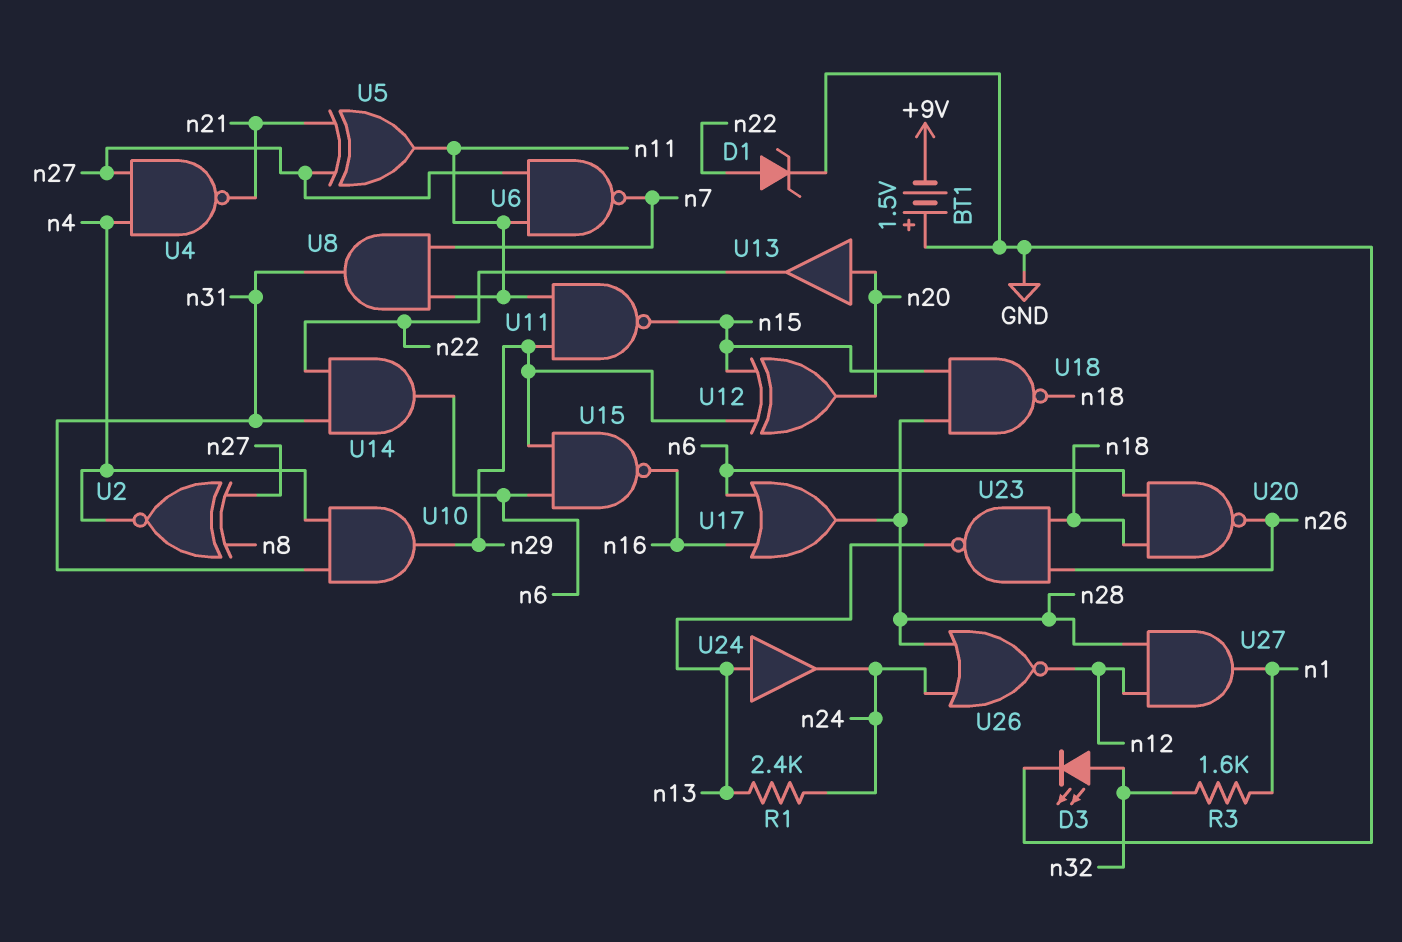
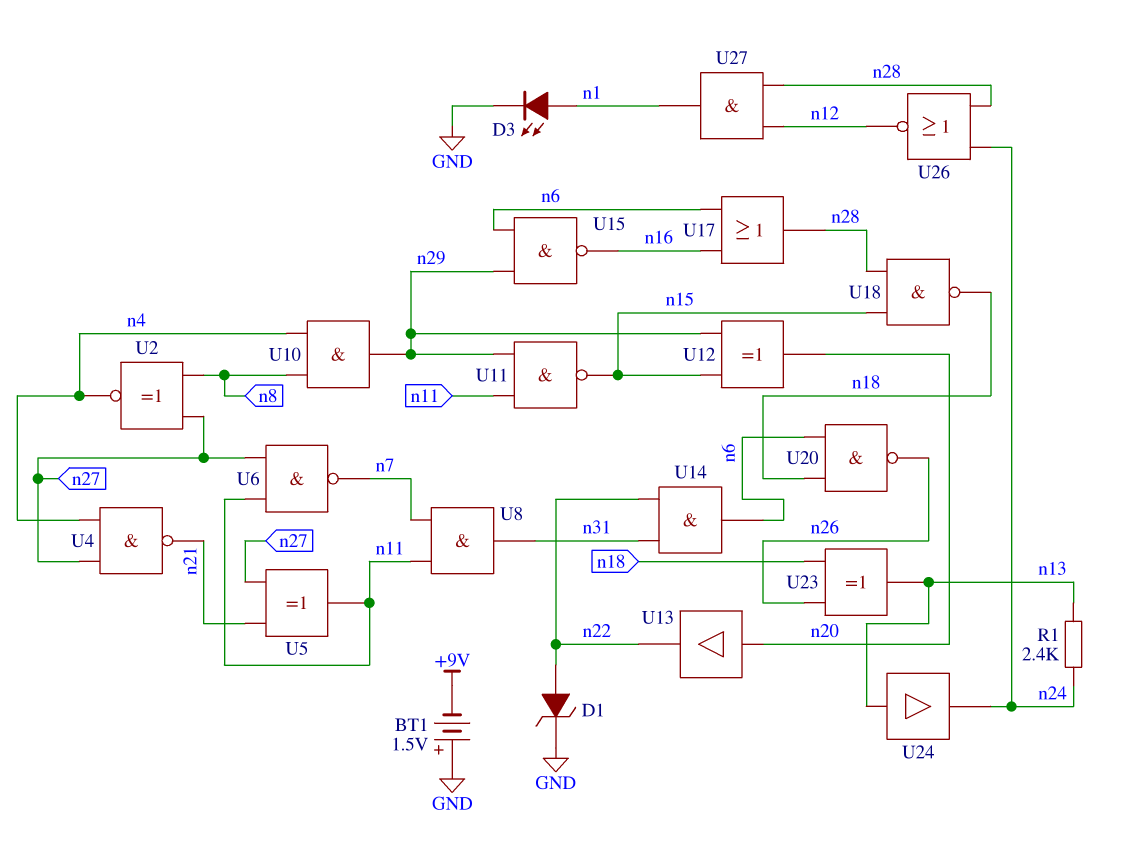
D3: LED (A n32, K GND) -> LED (A n1, K GND)
R3: 1.6k (n1, n32) -> none
U10: AND (in n4, in n31, out n29) -> AND (in n4, in n8, out n29)
U23: NAND (in n18, in n26, out n13) -> XOR (in n18, in n26, out n13)

